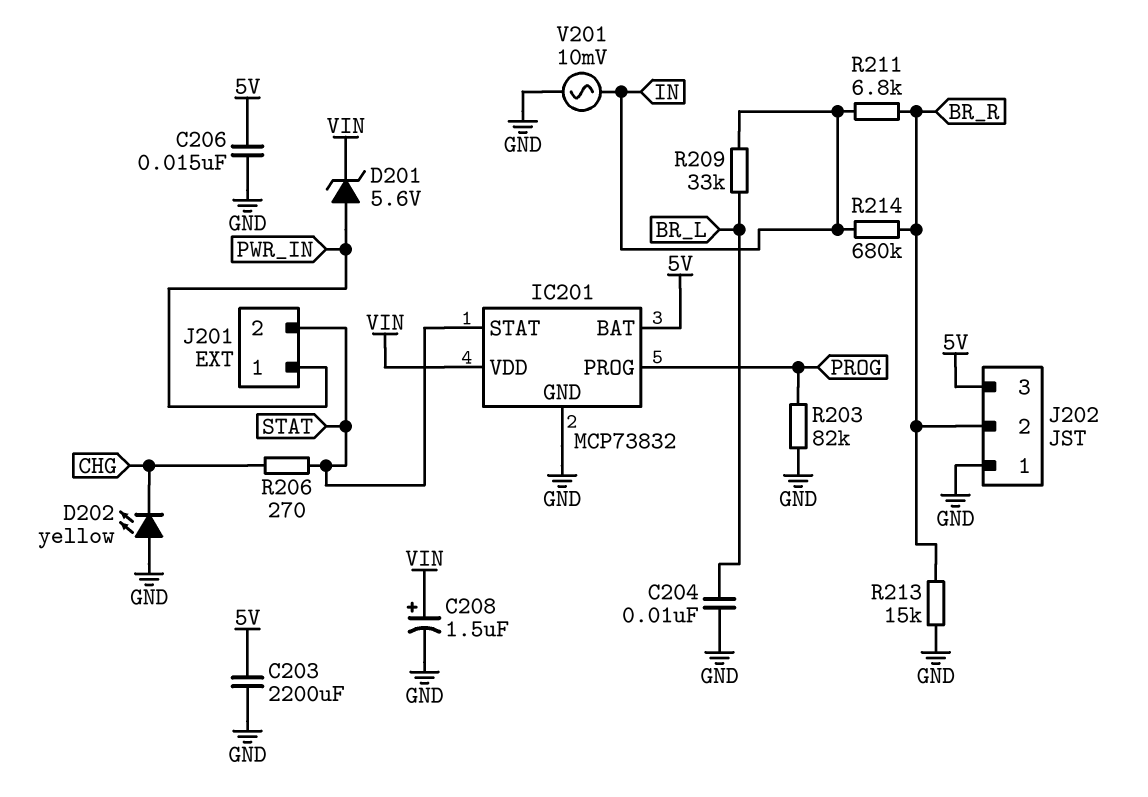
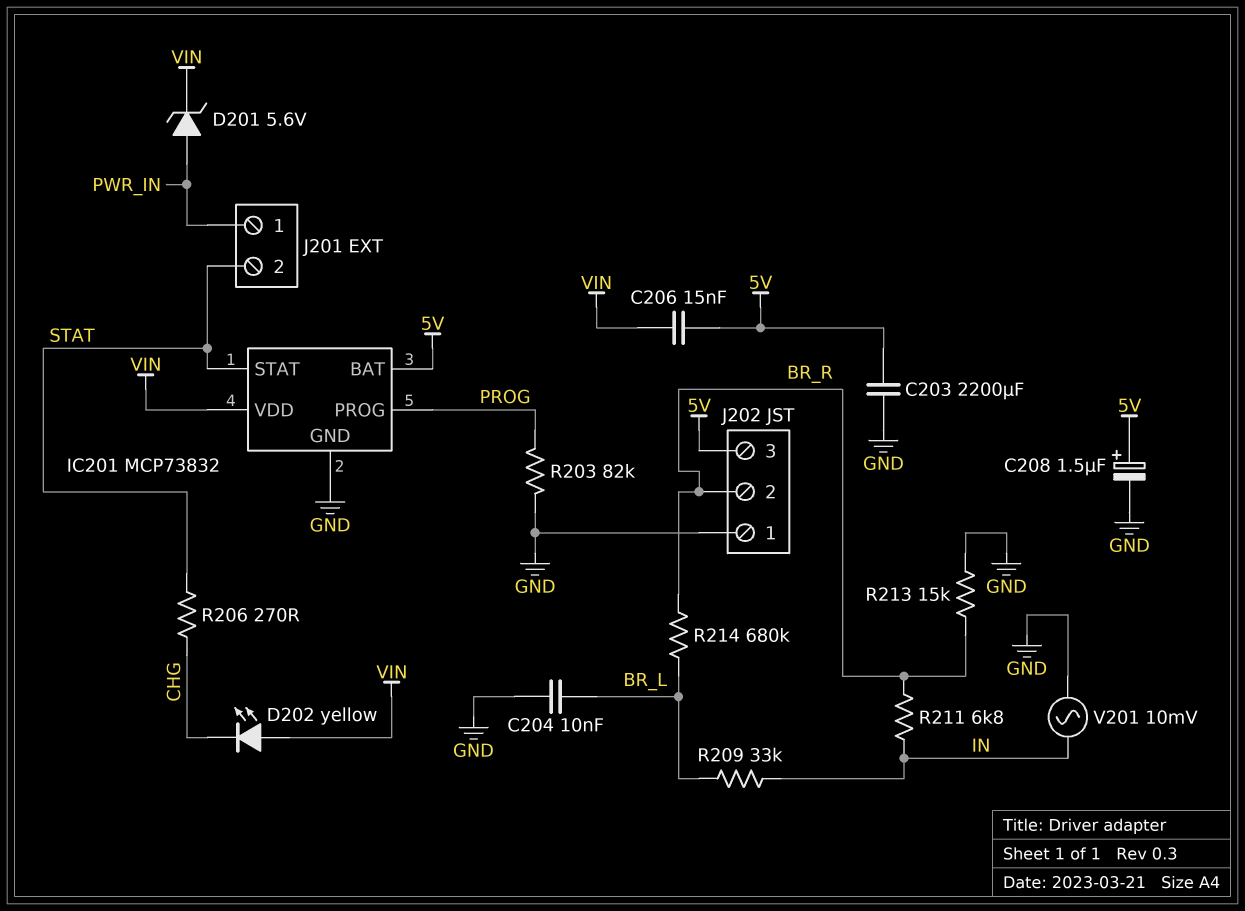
C206: 15nF (5V, GND) -> 15nF (5V, VIN)
C208: 1.5uF (plus VIN, minus GND) -> 1.5uF (plus 5V, minus GND)
D202: LED yellow (A GND, K CHG) -> LED yellow (A VIN, K CHG)
R214: 680k (BR_R, IN) -> 680k (BR_L, BR_R)

